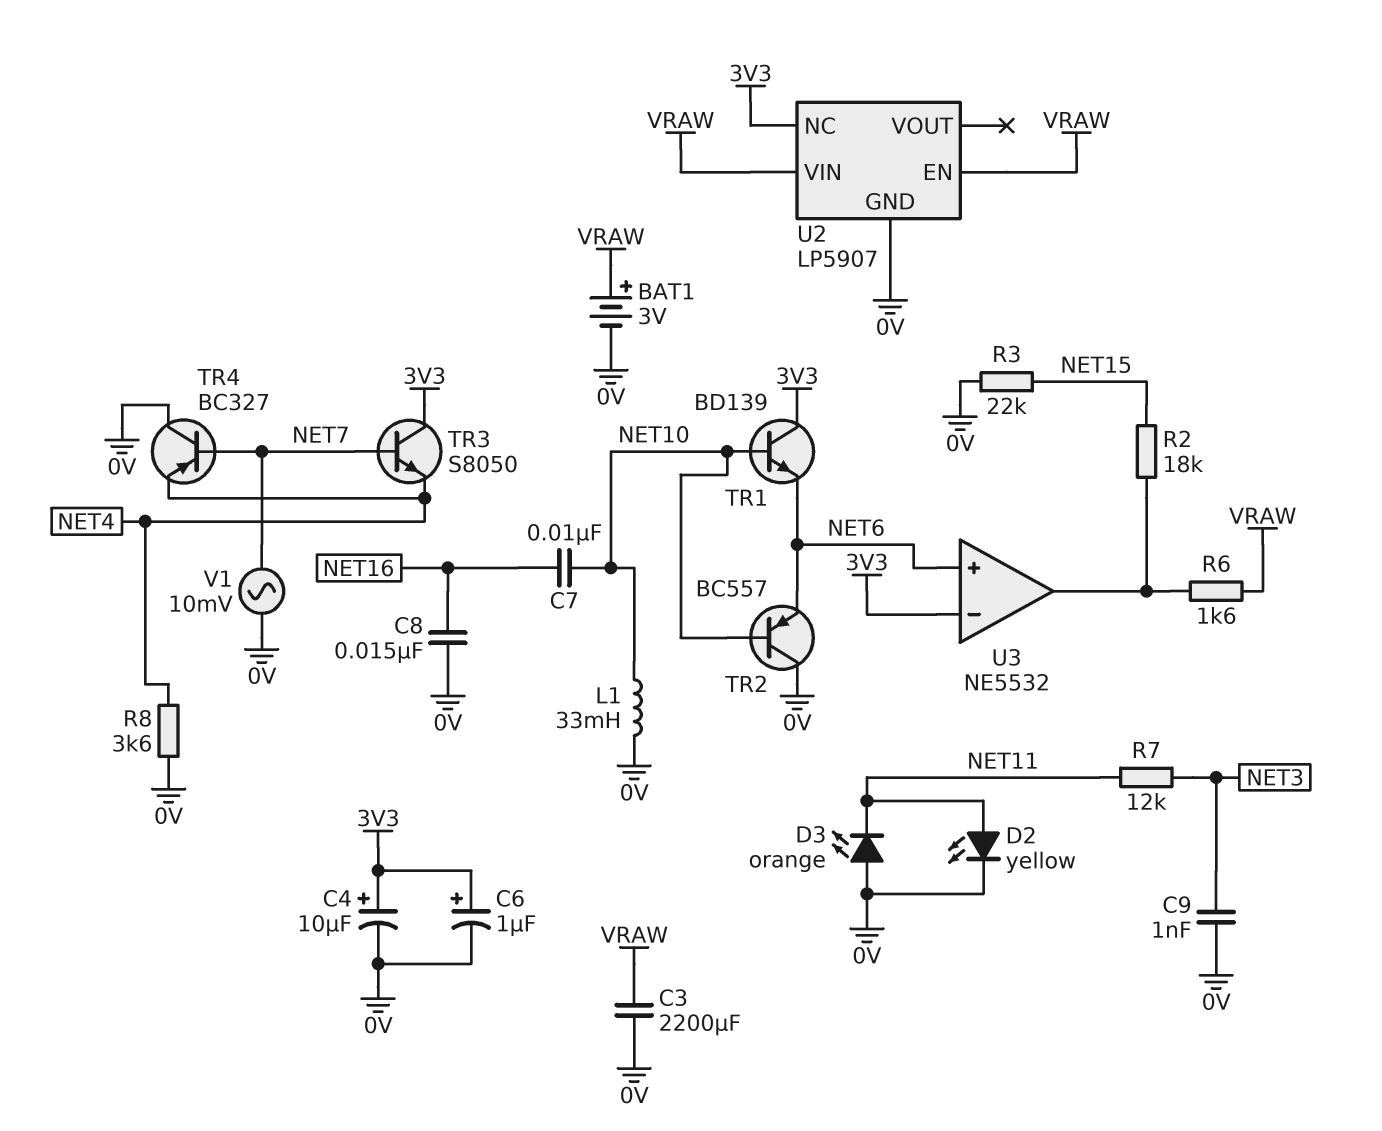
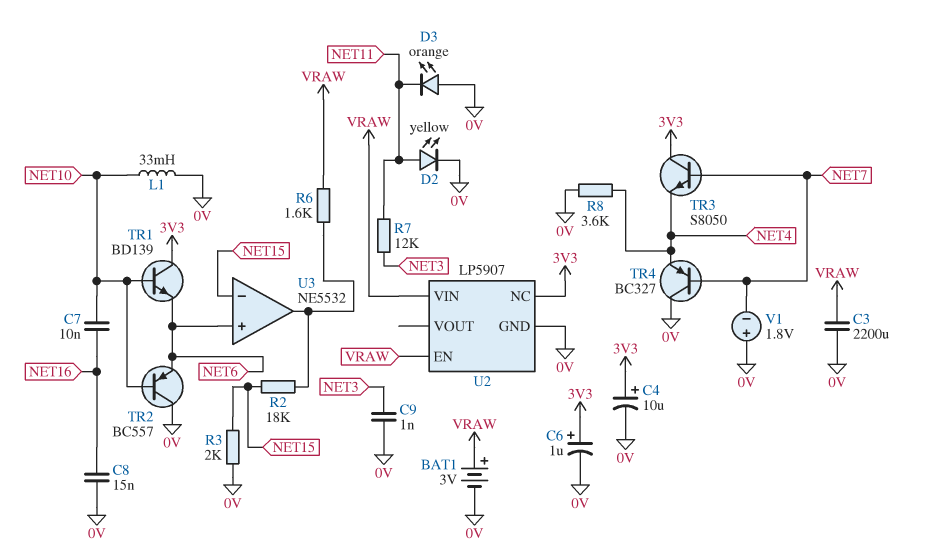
R3: 22k (0V, NET15) -> 2k (0V, NET15)
U3 pin in-: 3V3 -> NET15
V1: AC 10mV (0V, NET7) -> 1.8V (plus 0V, minus NET7)

